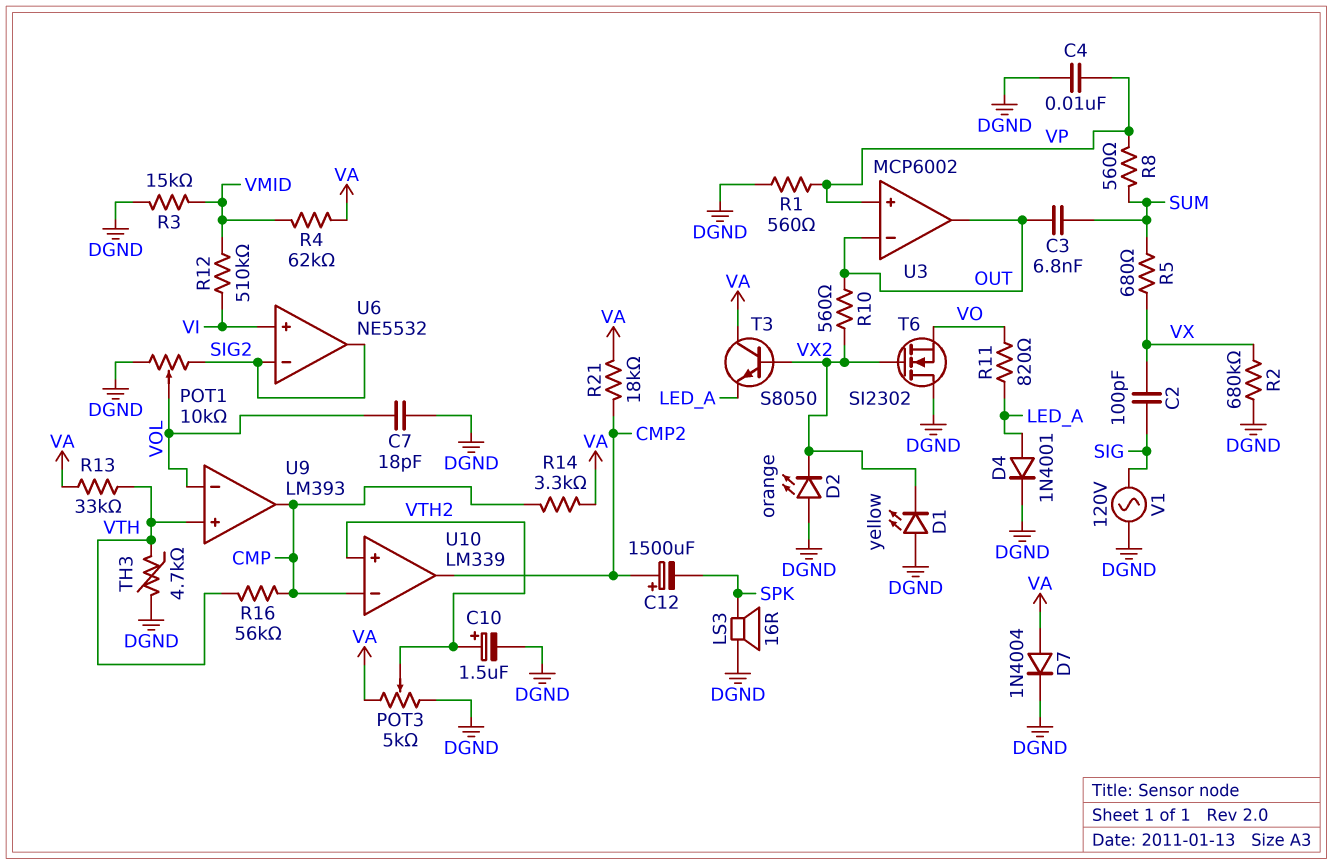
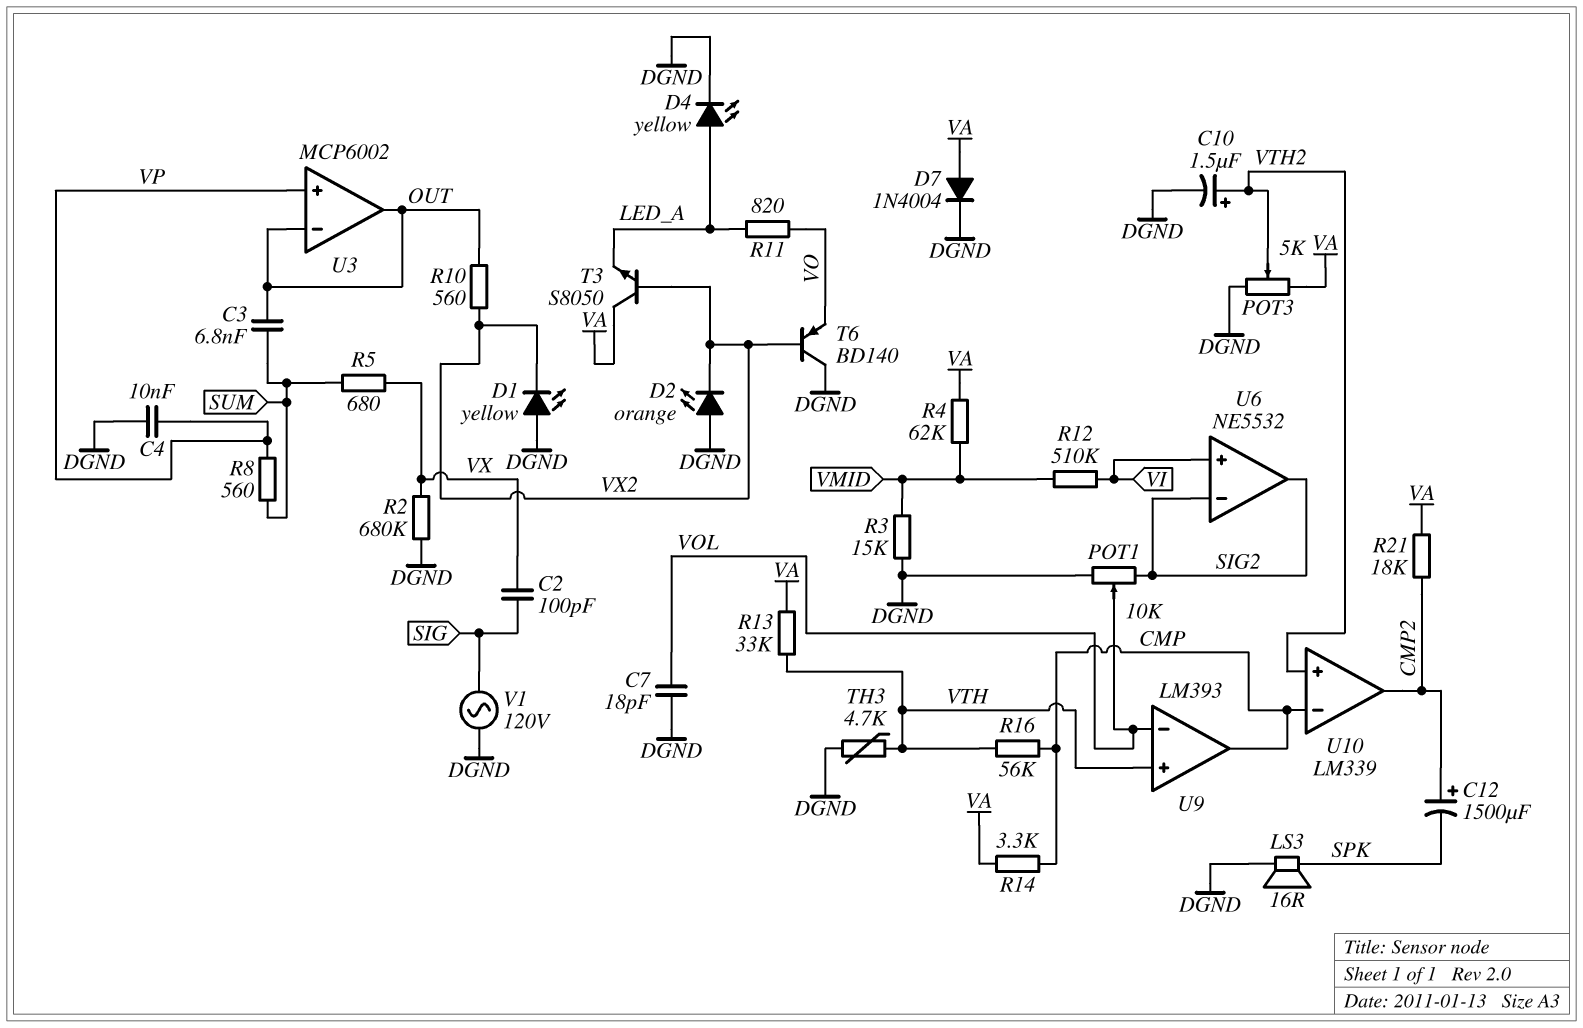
D4: diode 1N4001 (A LED_A, K DGND) -> LED yellow (A LED_A, K DGND)
R1: 560 (DGND, VP) -> none
T6: NMOS SI2302 (G VX2, D DGND, S VO) -> PNP BD140 (B VX2, C DGND, E VO)

